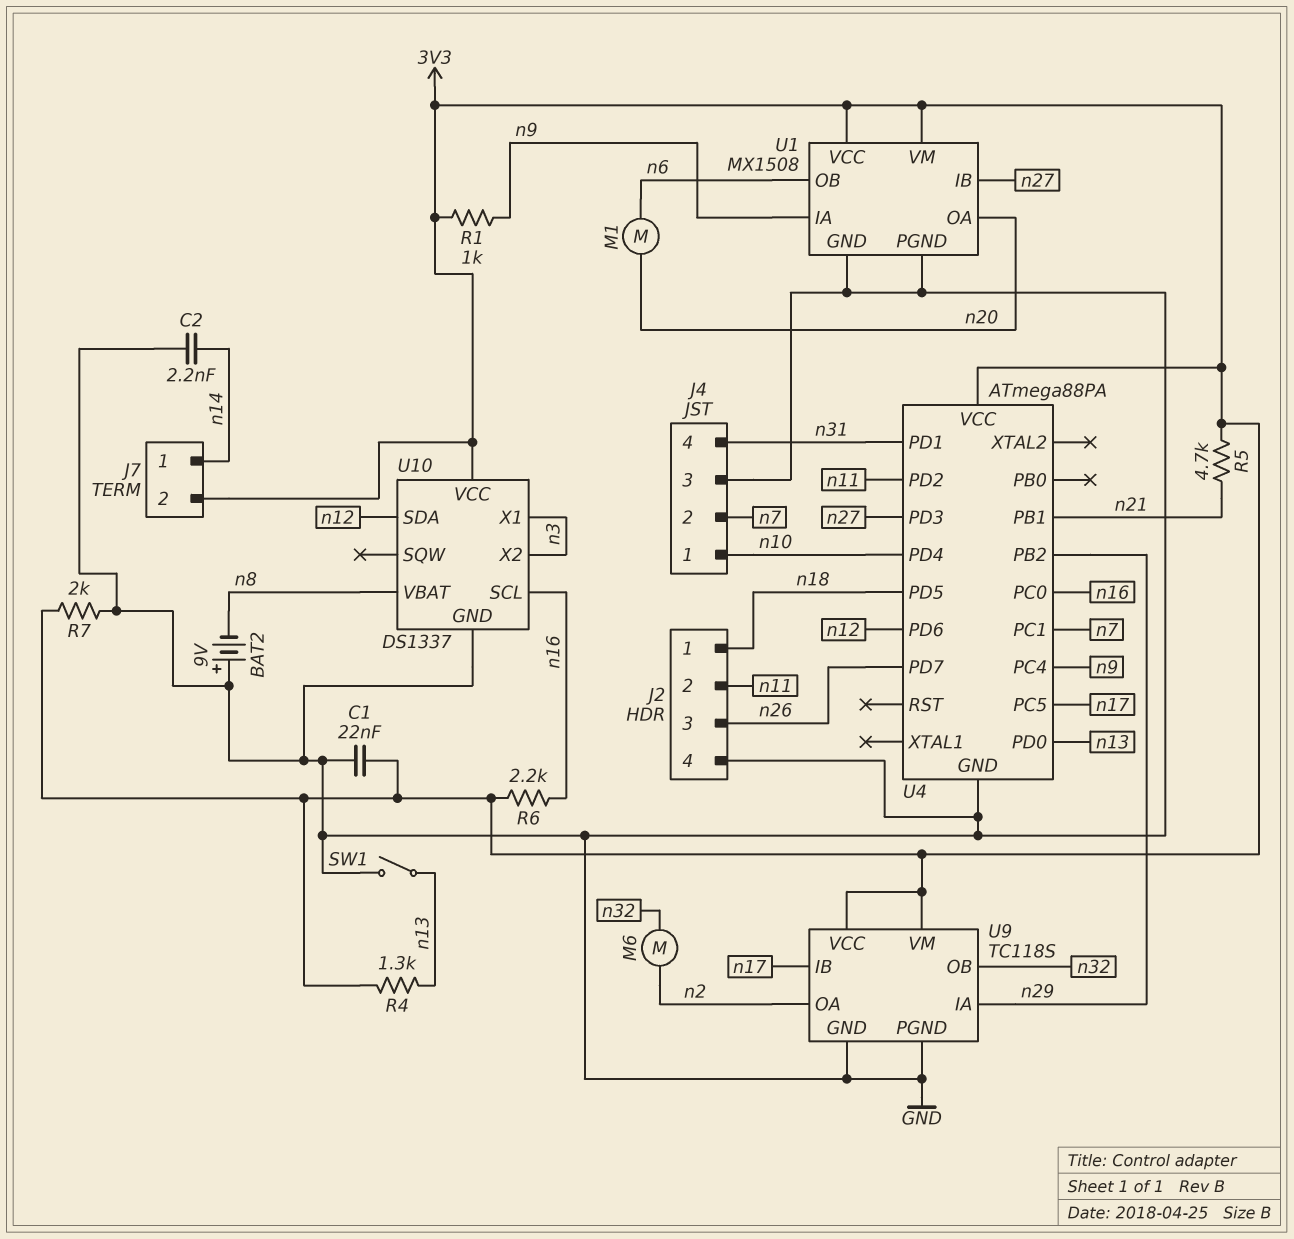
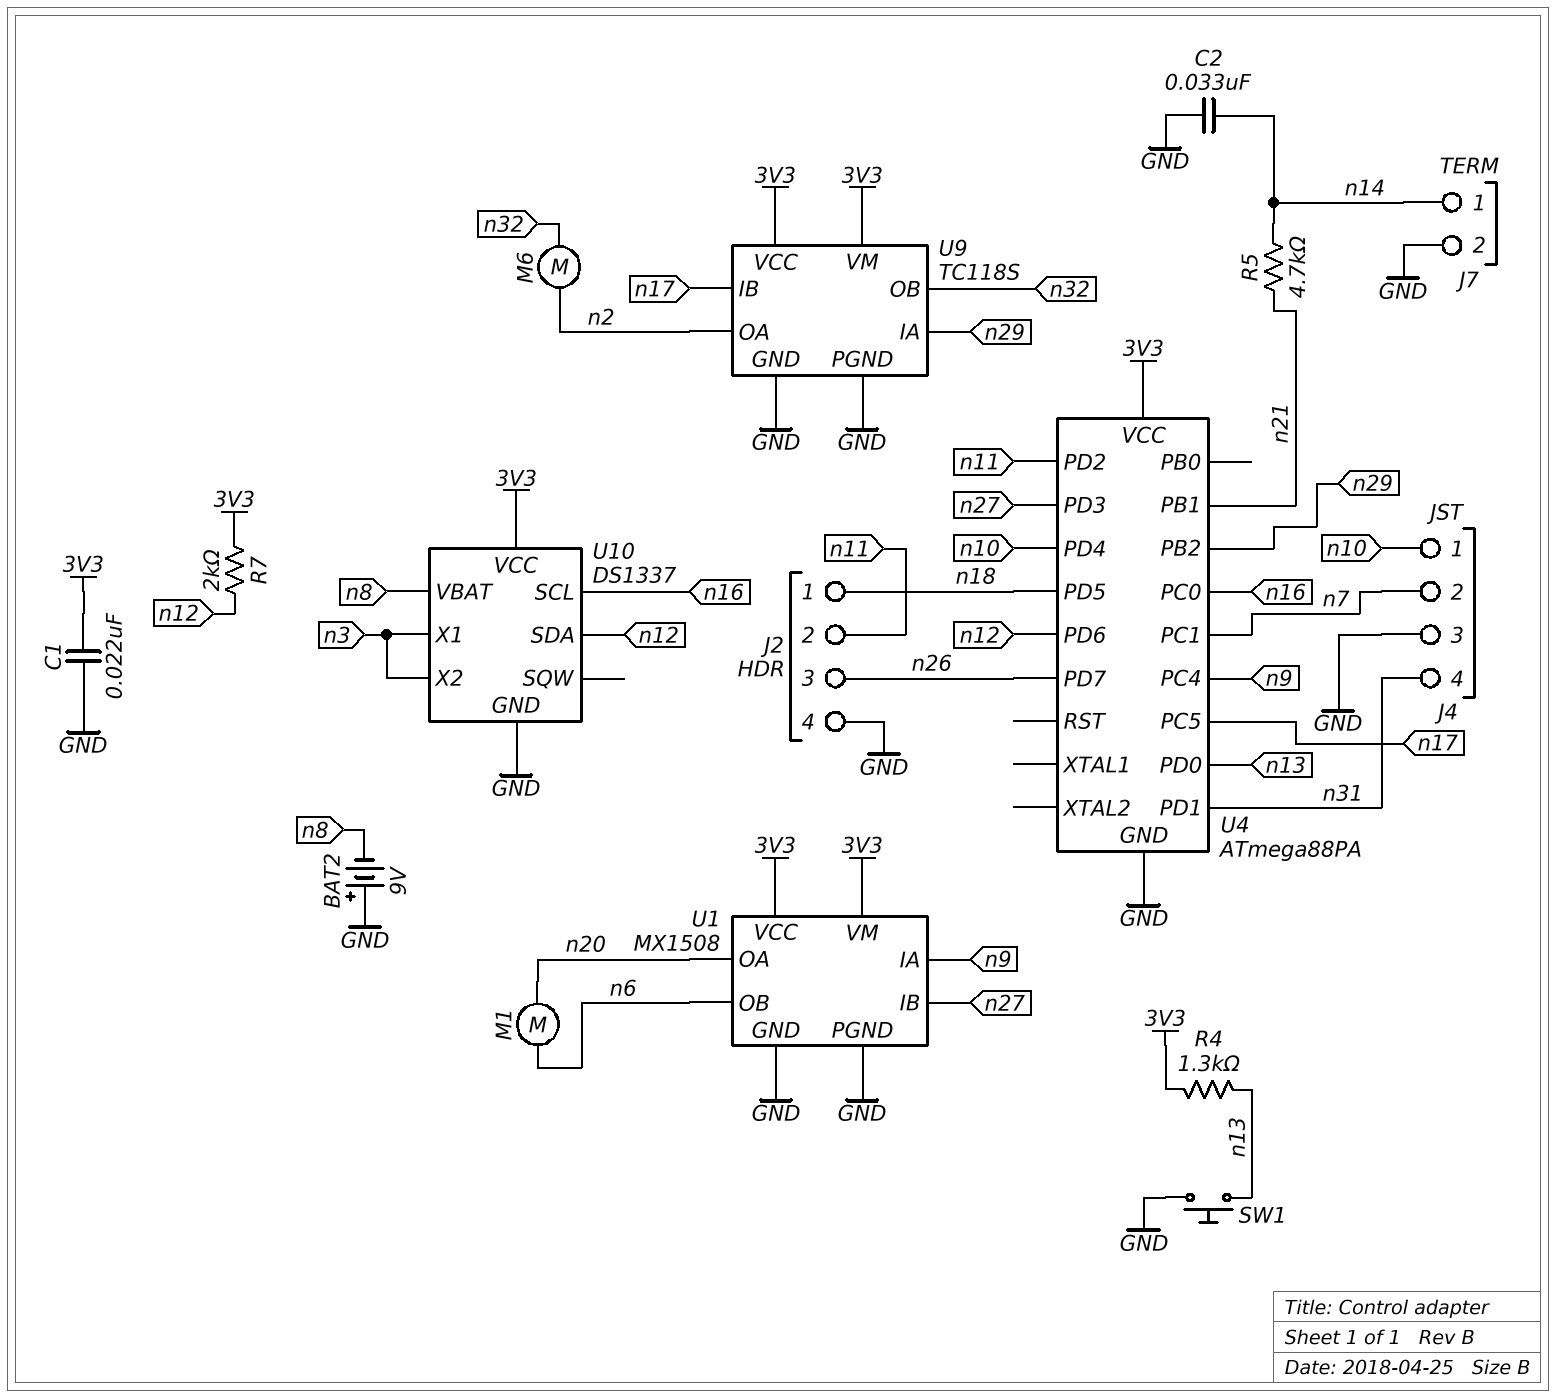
C2: 2.2nF (GND, n14) -> 33nF (GND, n14)
J7 pin 2: 3V3 -> GND
R1: 1k (3V3, n9) -> none
R5: 4.7k (3V3, n21) -> 4.7k (n14, n21)
R6: 2.2k (3V3, n16) -> none
R7: 2k (3V3, GND) -> 2k (3V3, n12)
SW1: switch (GND, n13) -> button (GND, n13)

